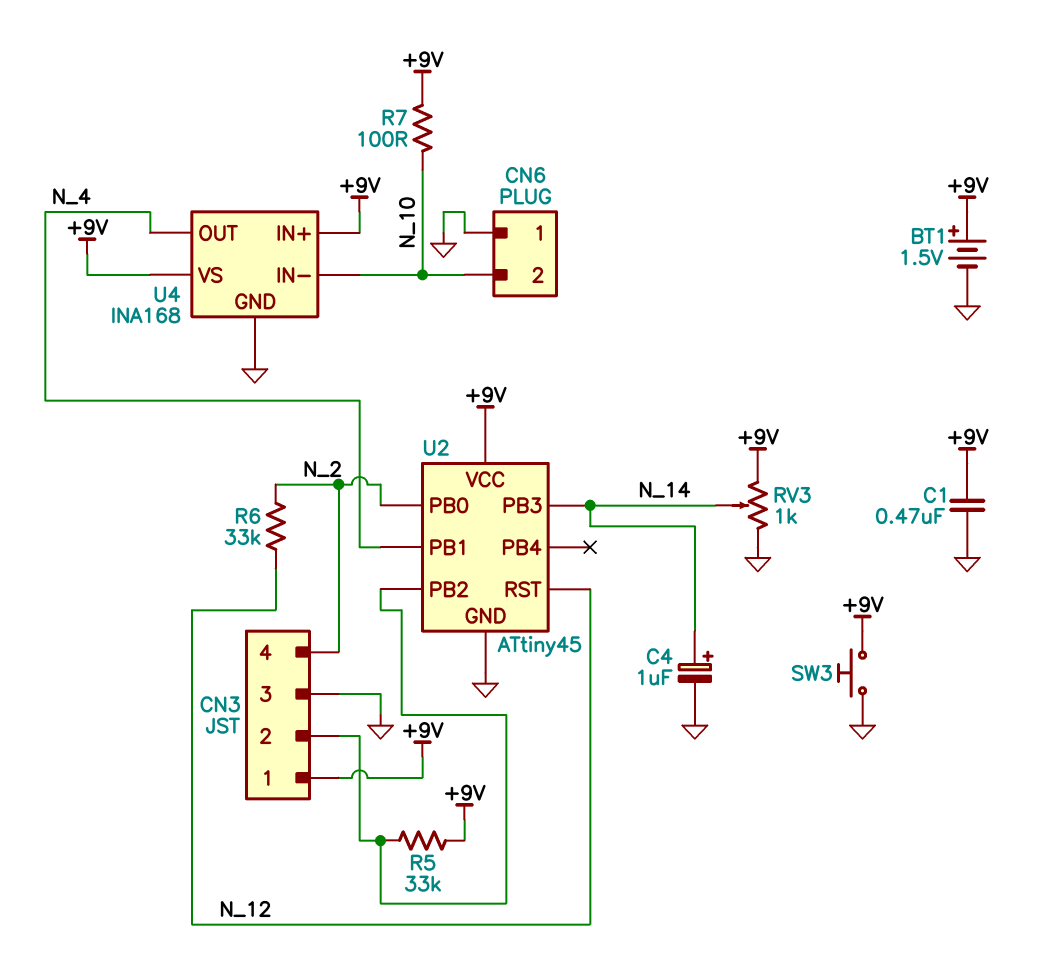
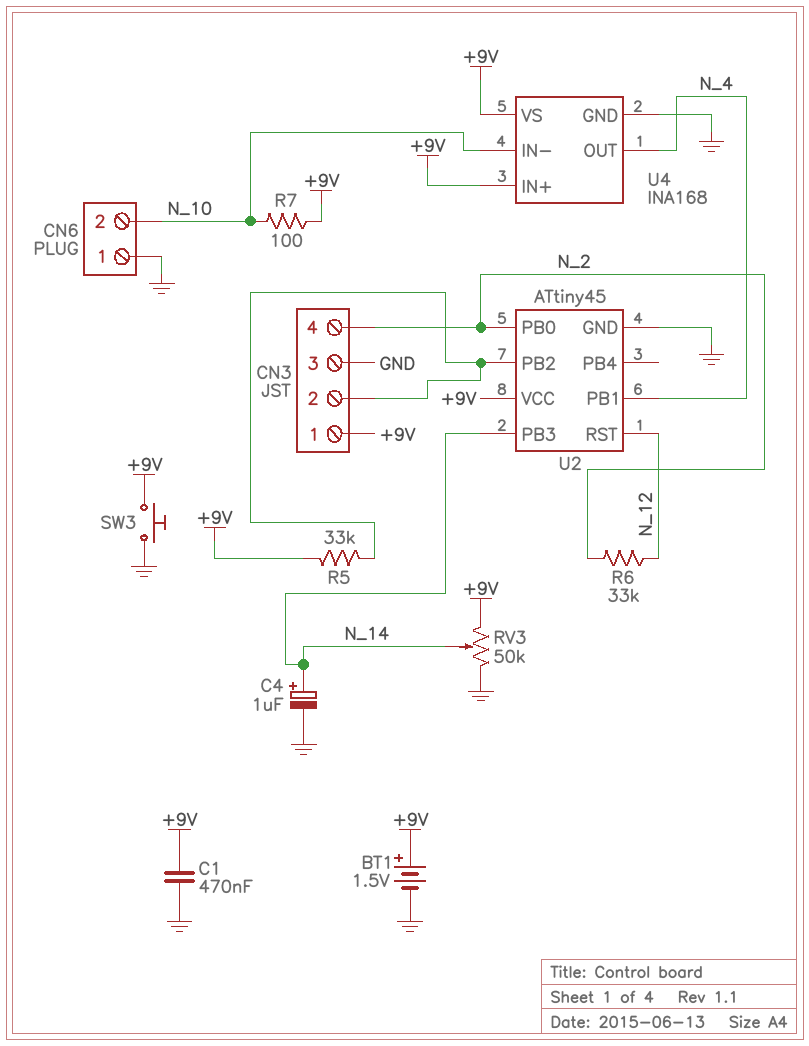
RV3: 1k (+9V, GND, wiper N_14) -> 50k (+9V, GND, wiper N_14)

